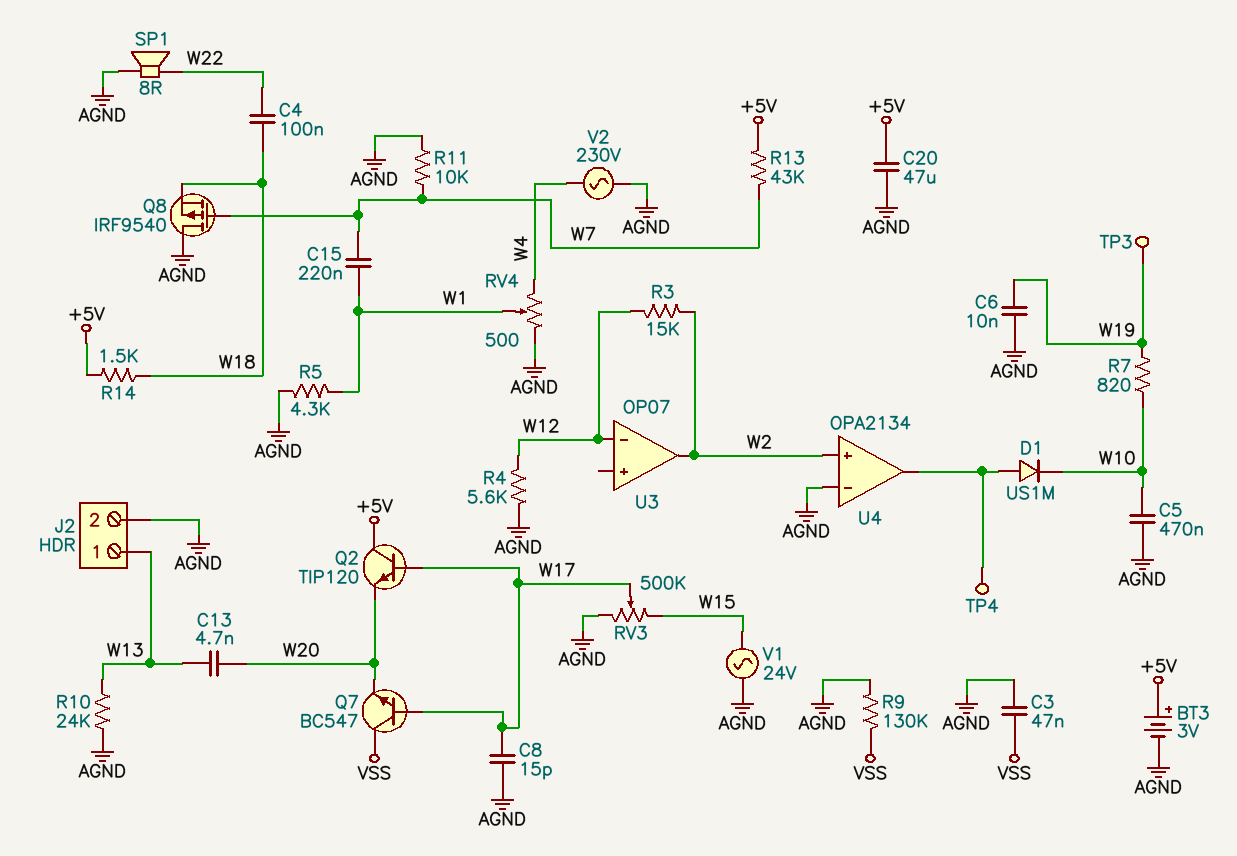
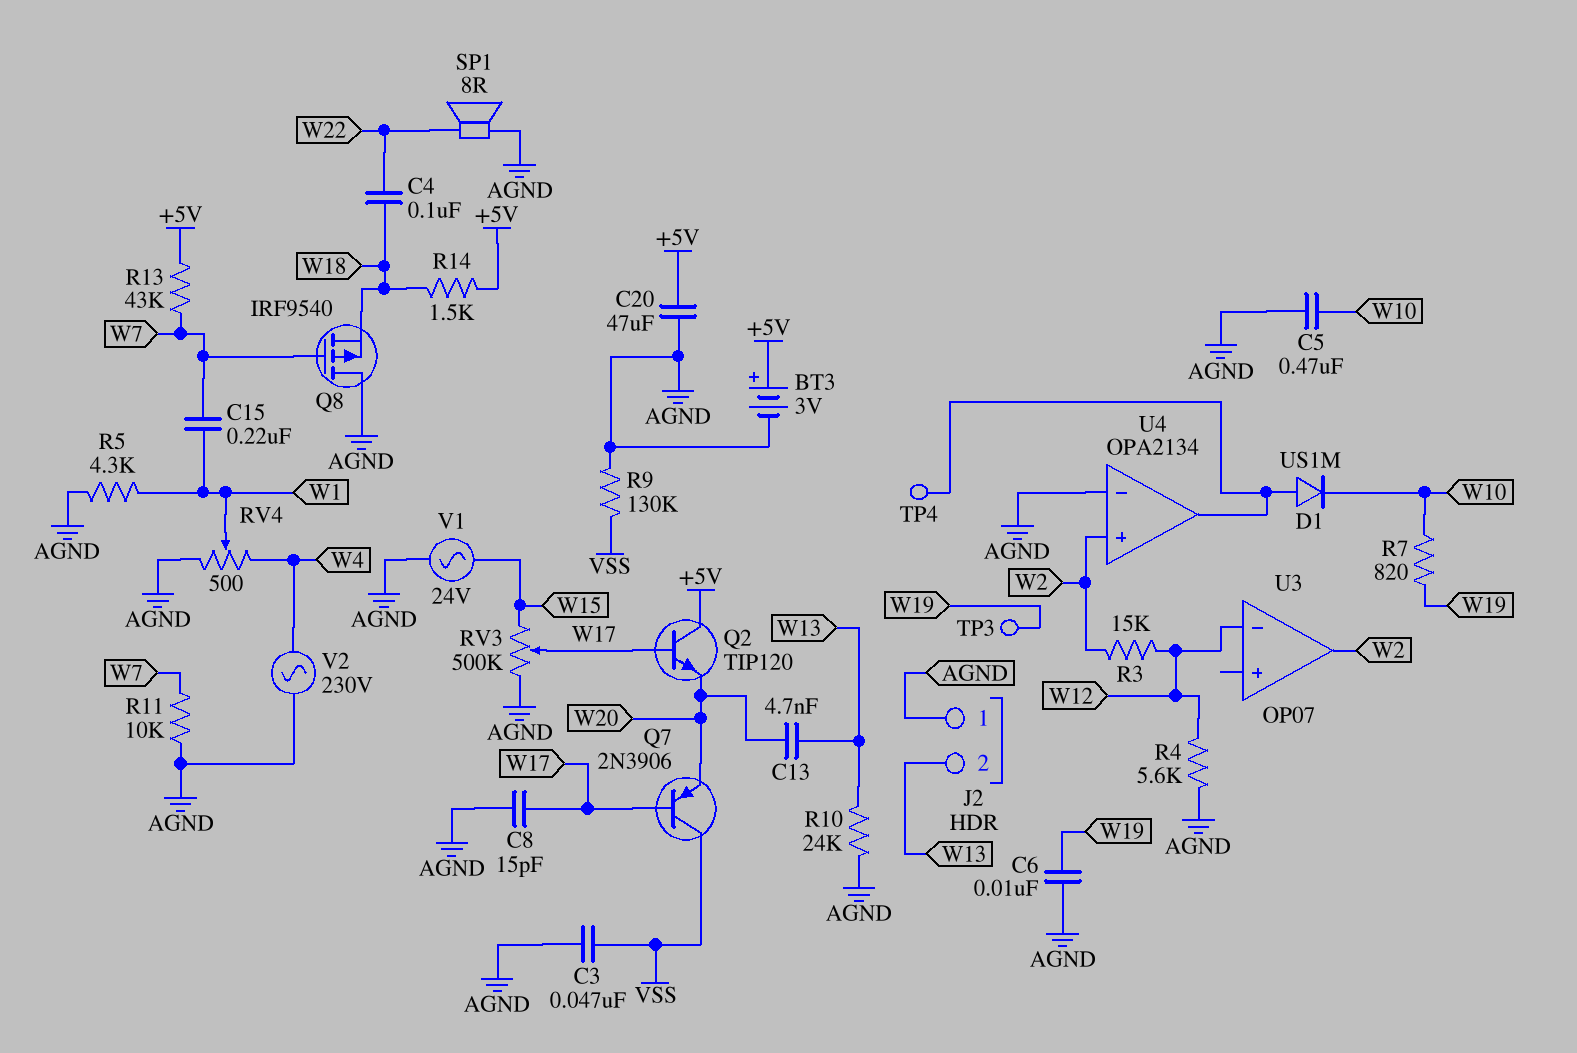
J2 pin 1: W13 -> AGND
J2 pin 2: AGND -> W13
Q7: NPN BC547 (B W17, C VSS, E W20) -> PNP 2N3906 (B W17, C VSS, E W20)

